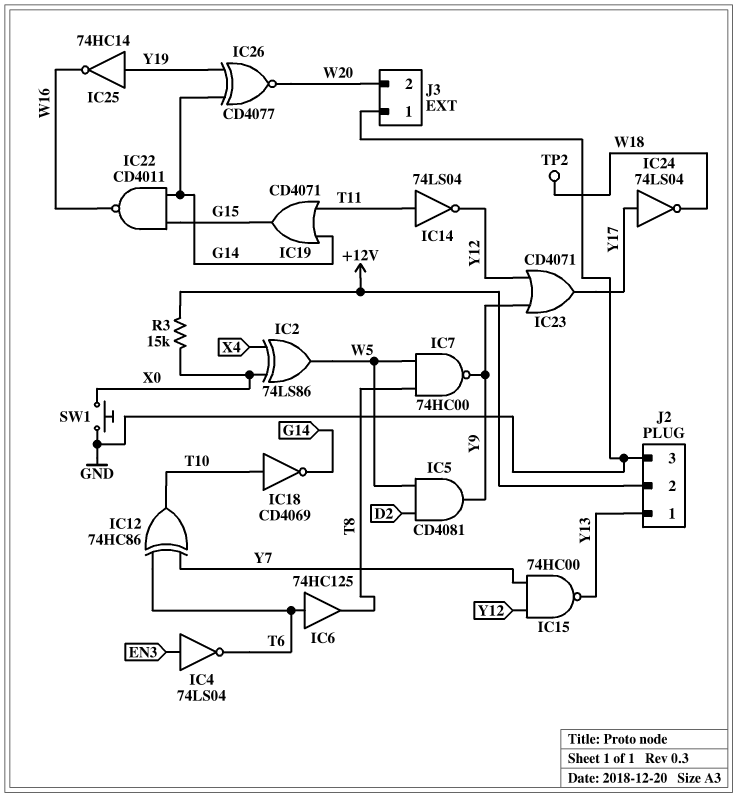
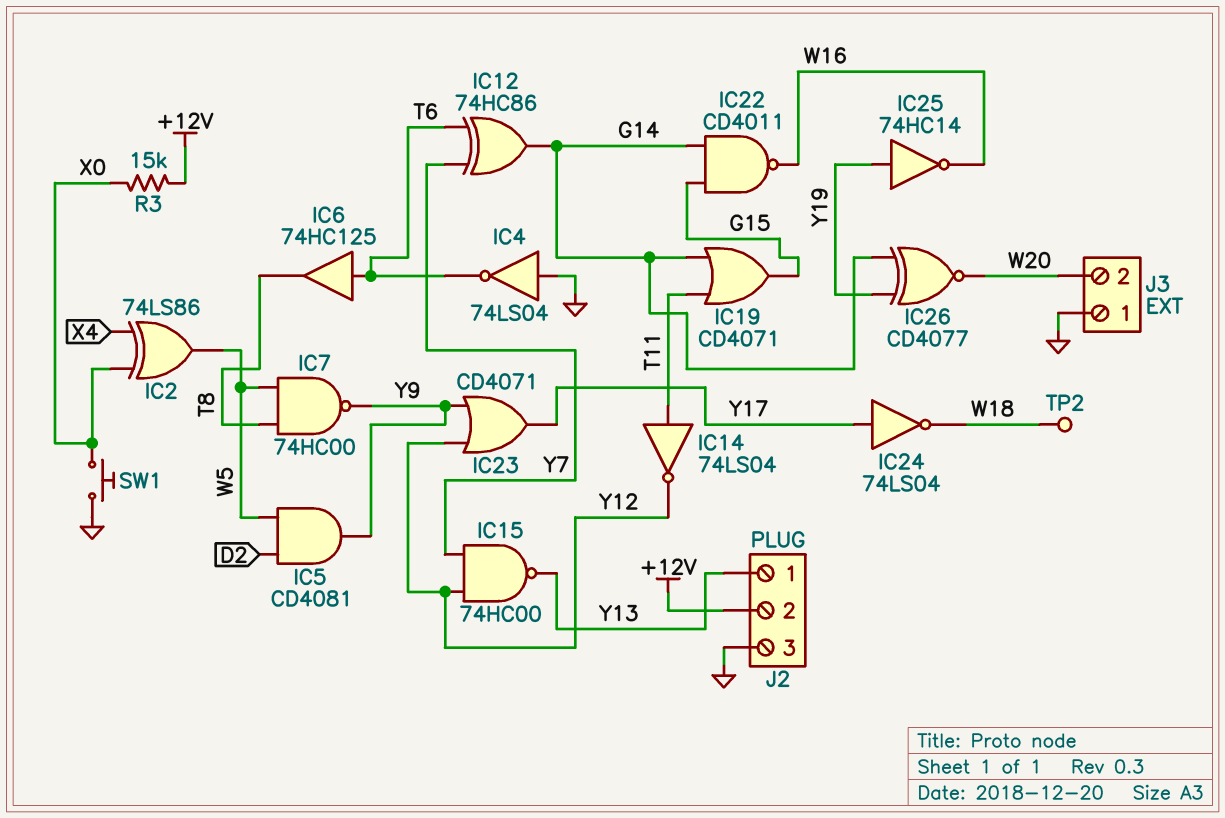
IC4: NOT 74LS04 (in EN3, out T6) -> NOT 74LS04 (in GND, out T6)
IC12: XOR 74HC86 (in T6, in Y7, out T10) -> XOR 74HC86 (in T6, in Y7, out G14)
IC18: NOT CD4069 (in T10, out G14) -> none

